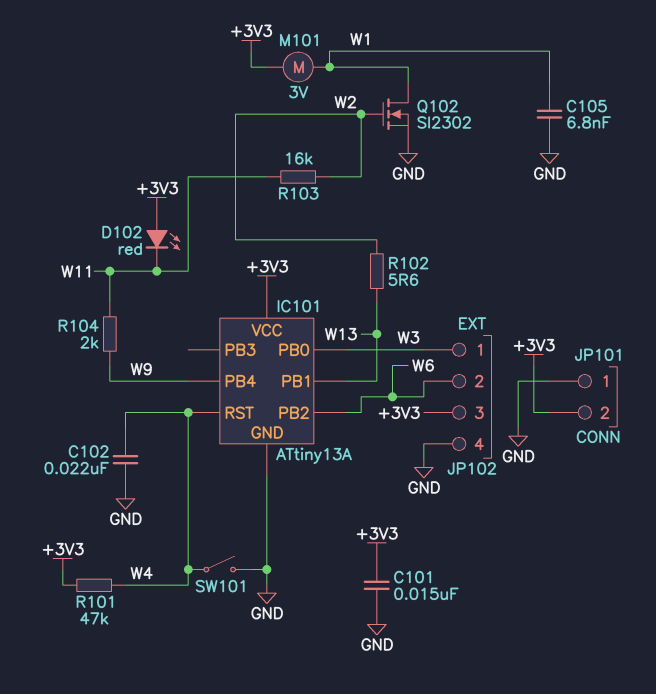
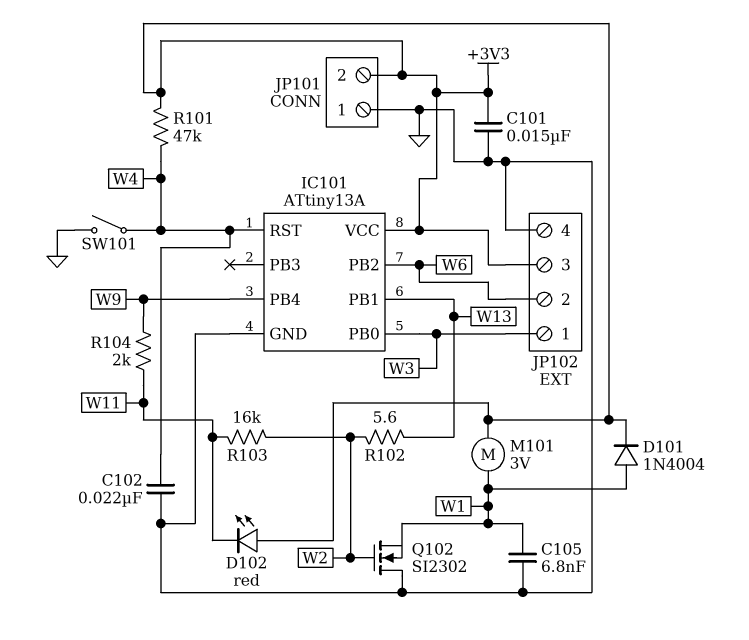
D101: none -> diode 1N4004 (A W1, K +3V3)
Q102: NMOS SI2302 (G W2, D W1, S GND) -> NMOS SI2302 (G W2, D GND, S W1)

